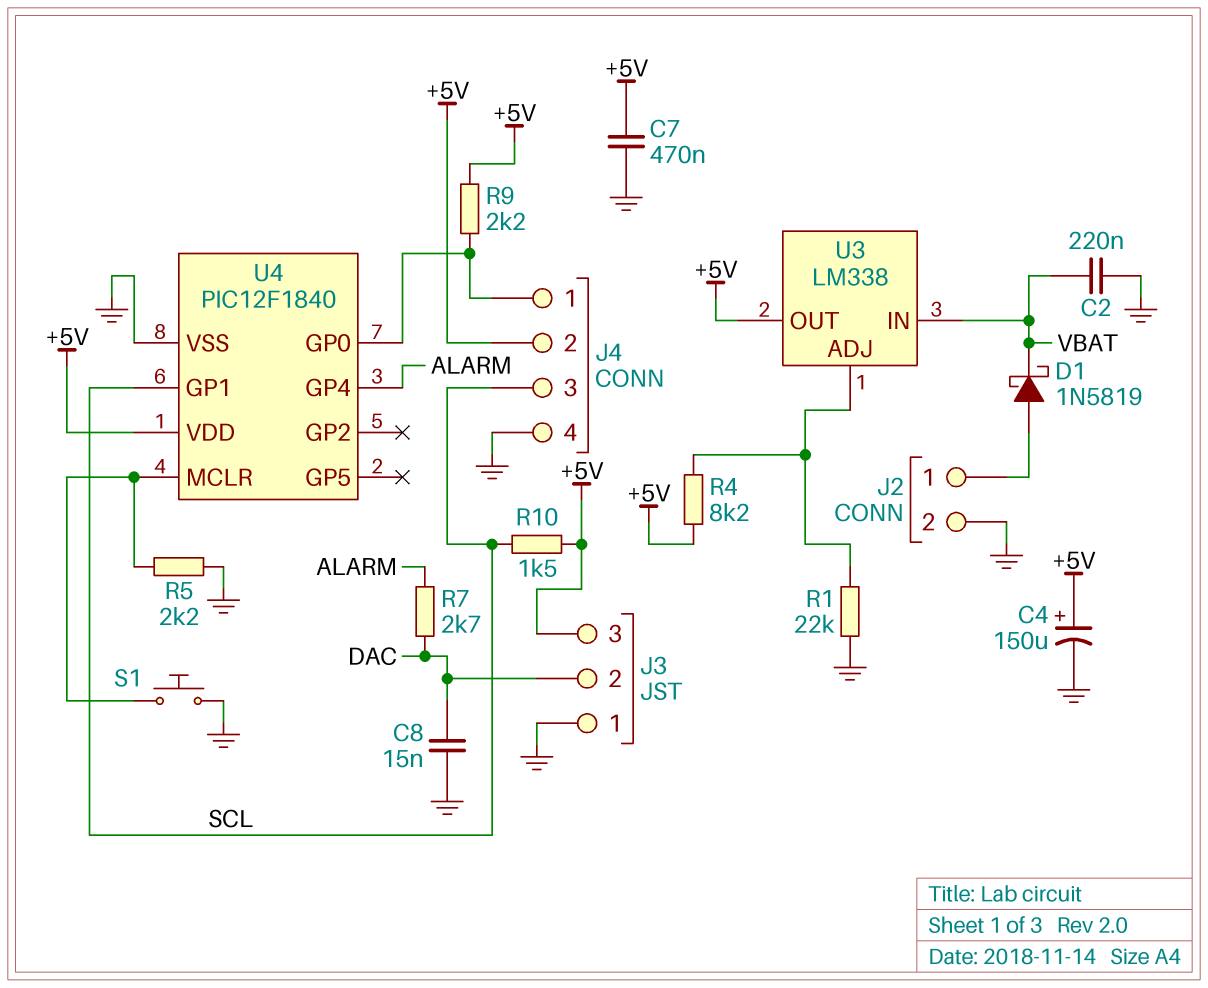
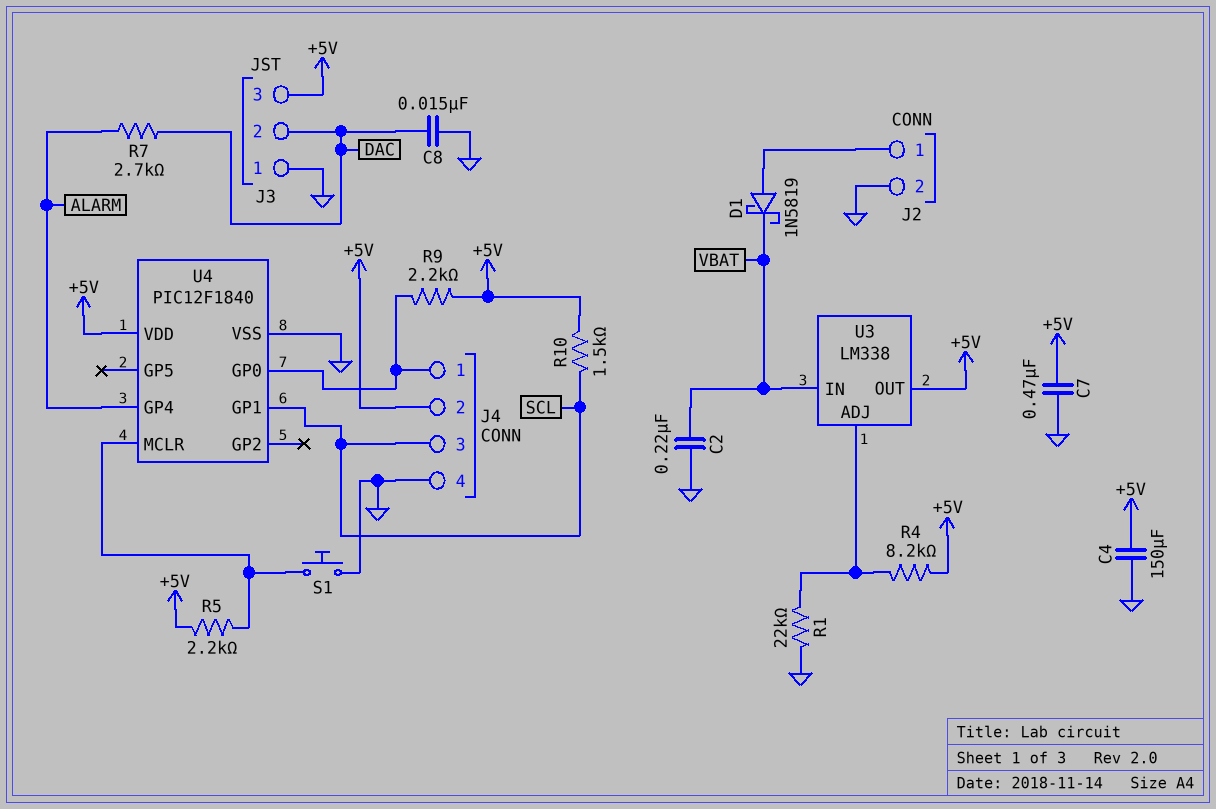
C4: 150uF (plus +5V, minus GND) -> 150uF (+5V, GND)
R5: 2.2k (GND, U4/MCLR) -> 2.2k (+5V, U4/MCLR)

